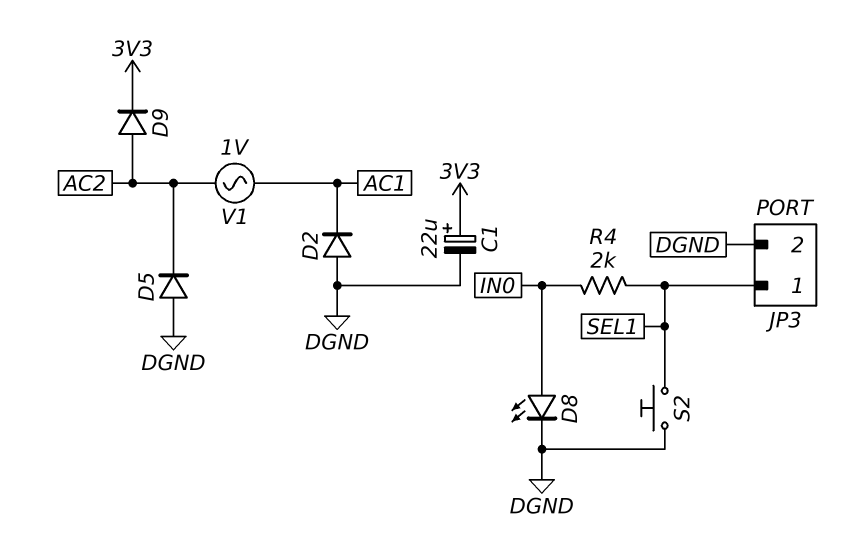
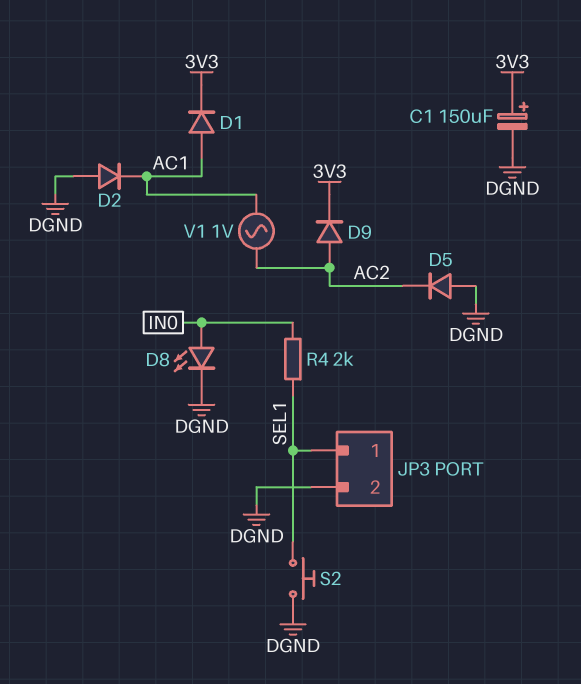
C1: 22uF (plus 3V3, minus DGND) -> 150uF (plus 3V3, minus DGND)
D1: none -> diode (A AC1, K 3V3)

